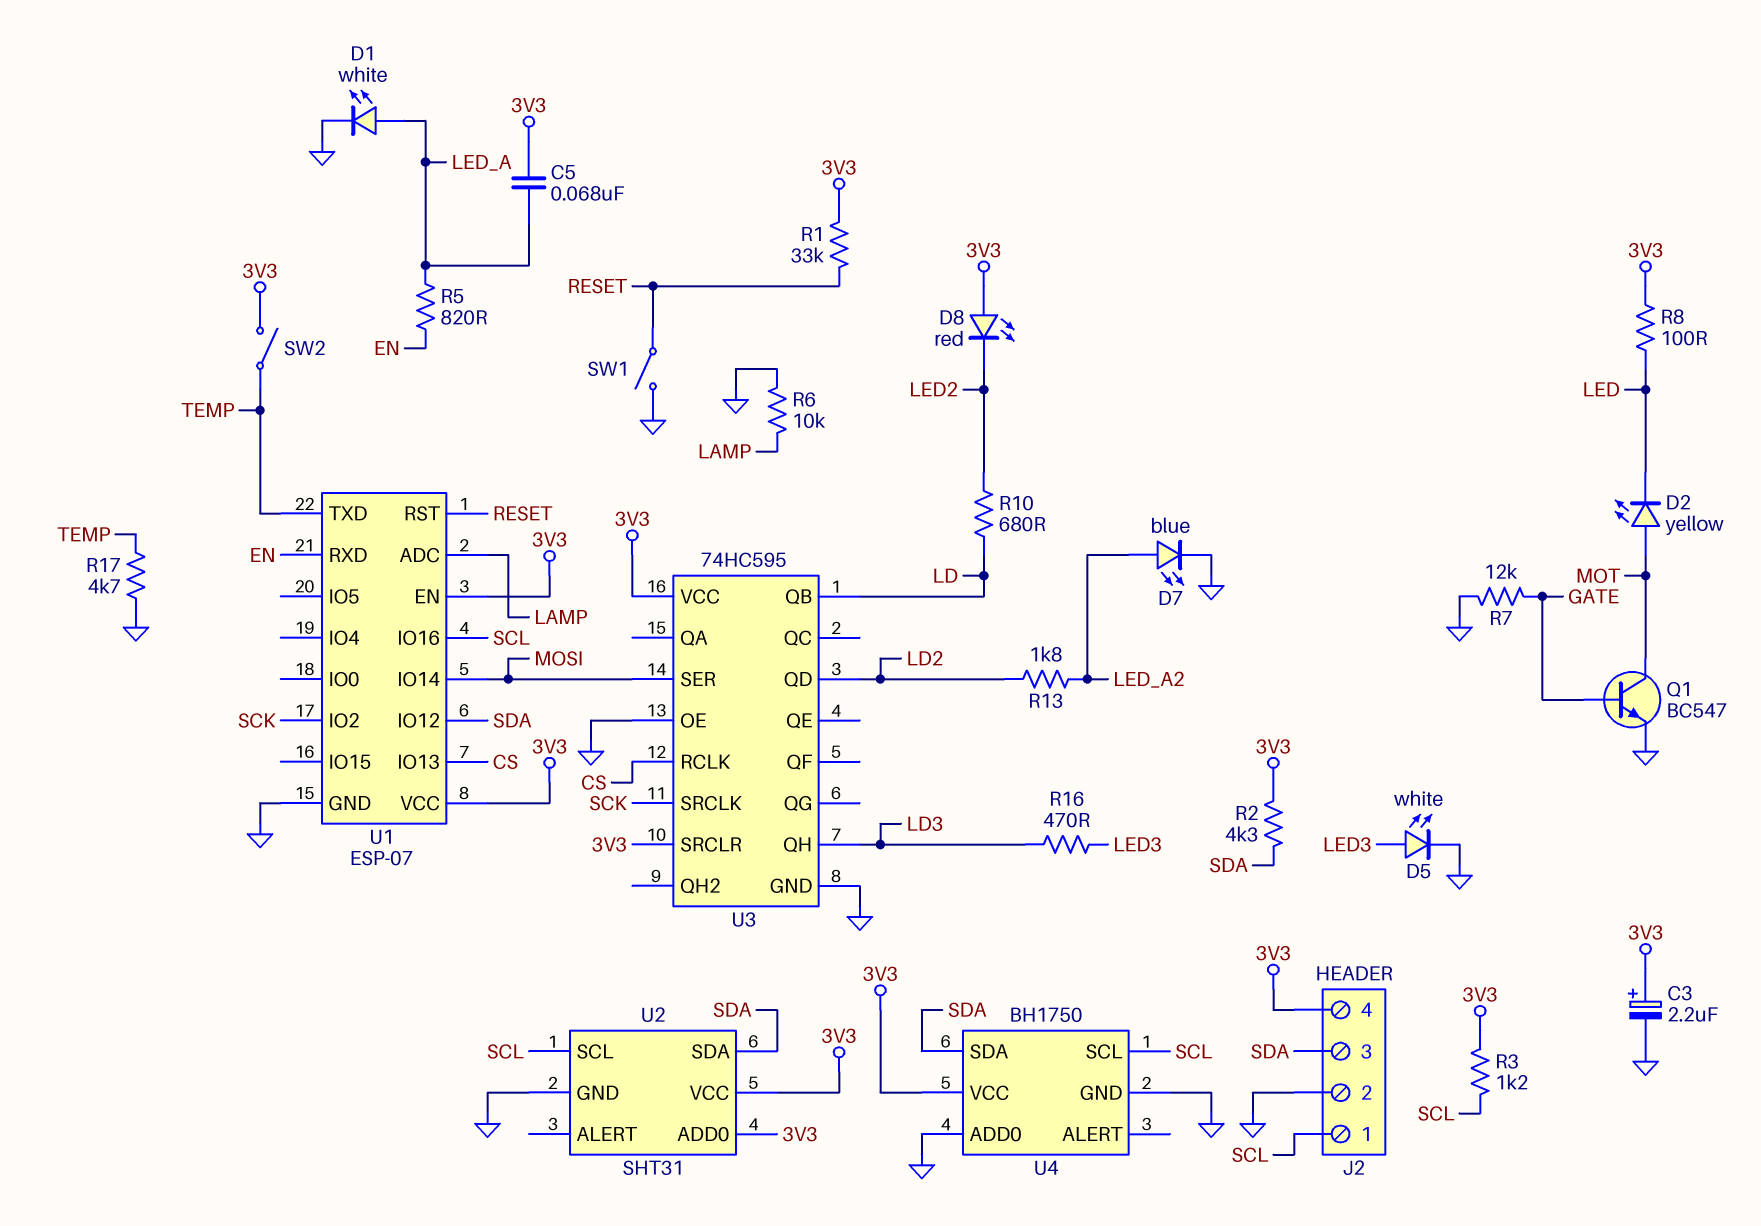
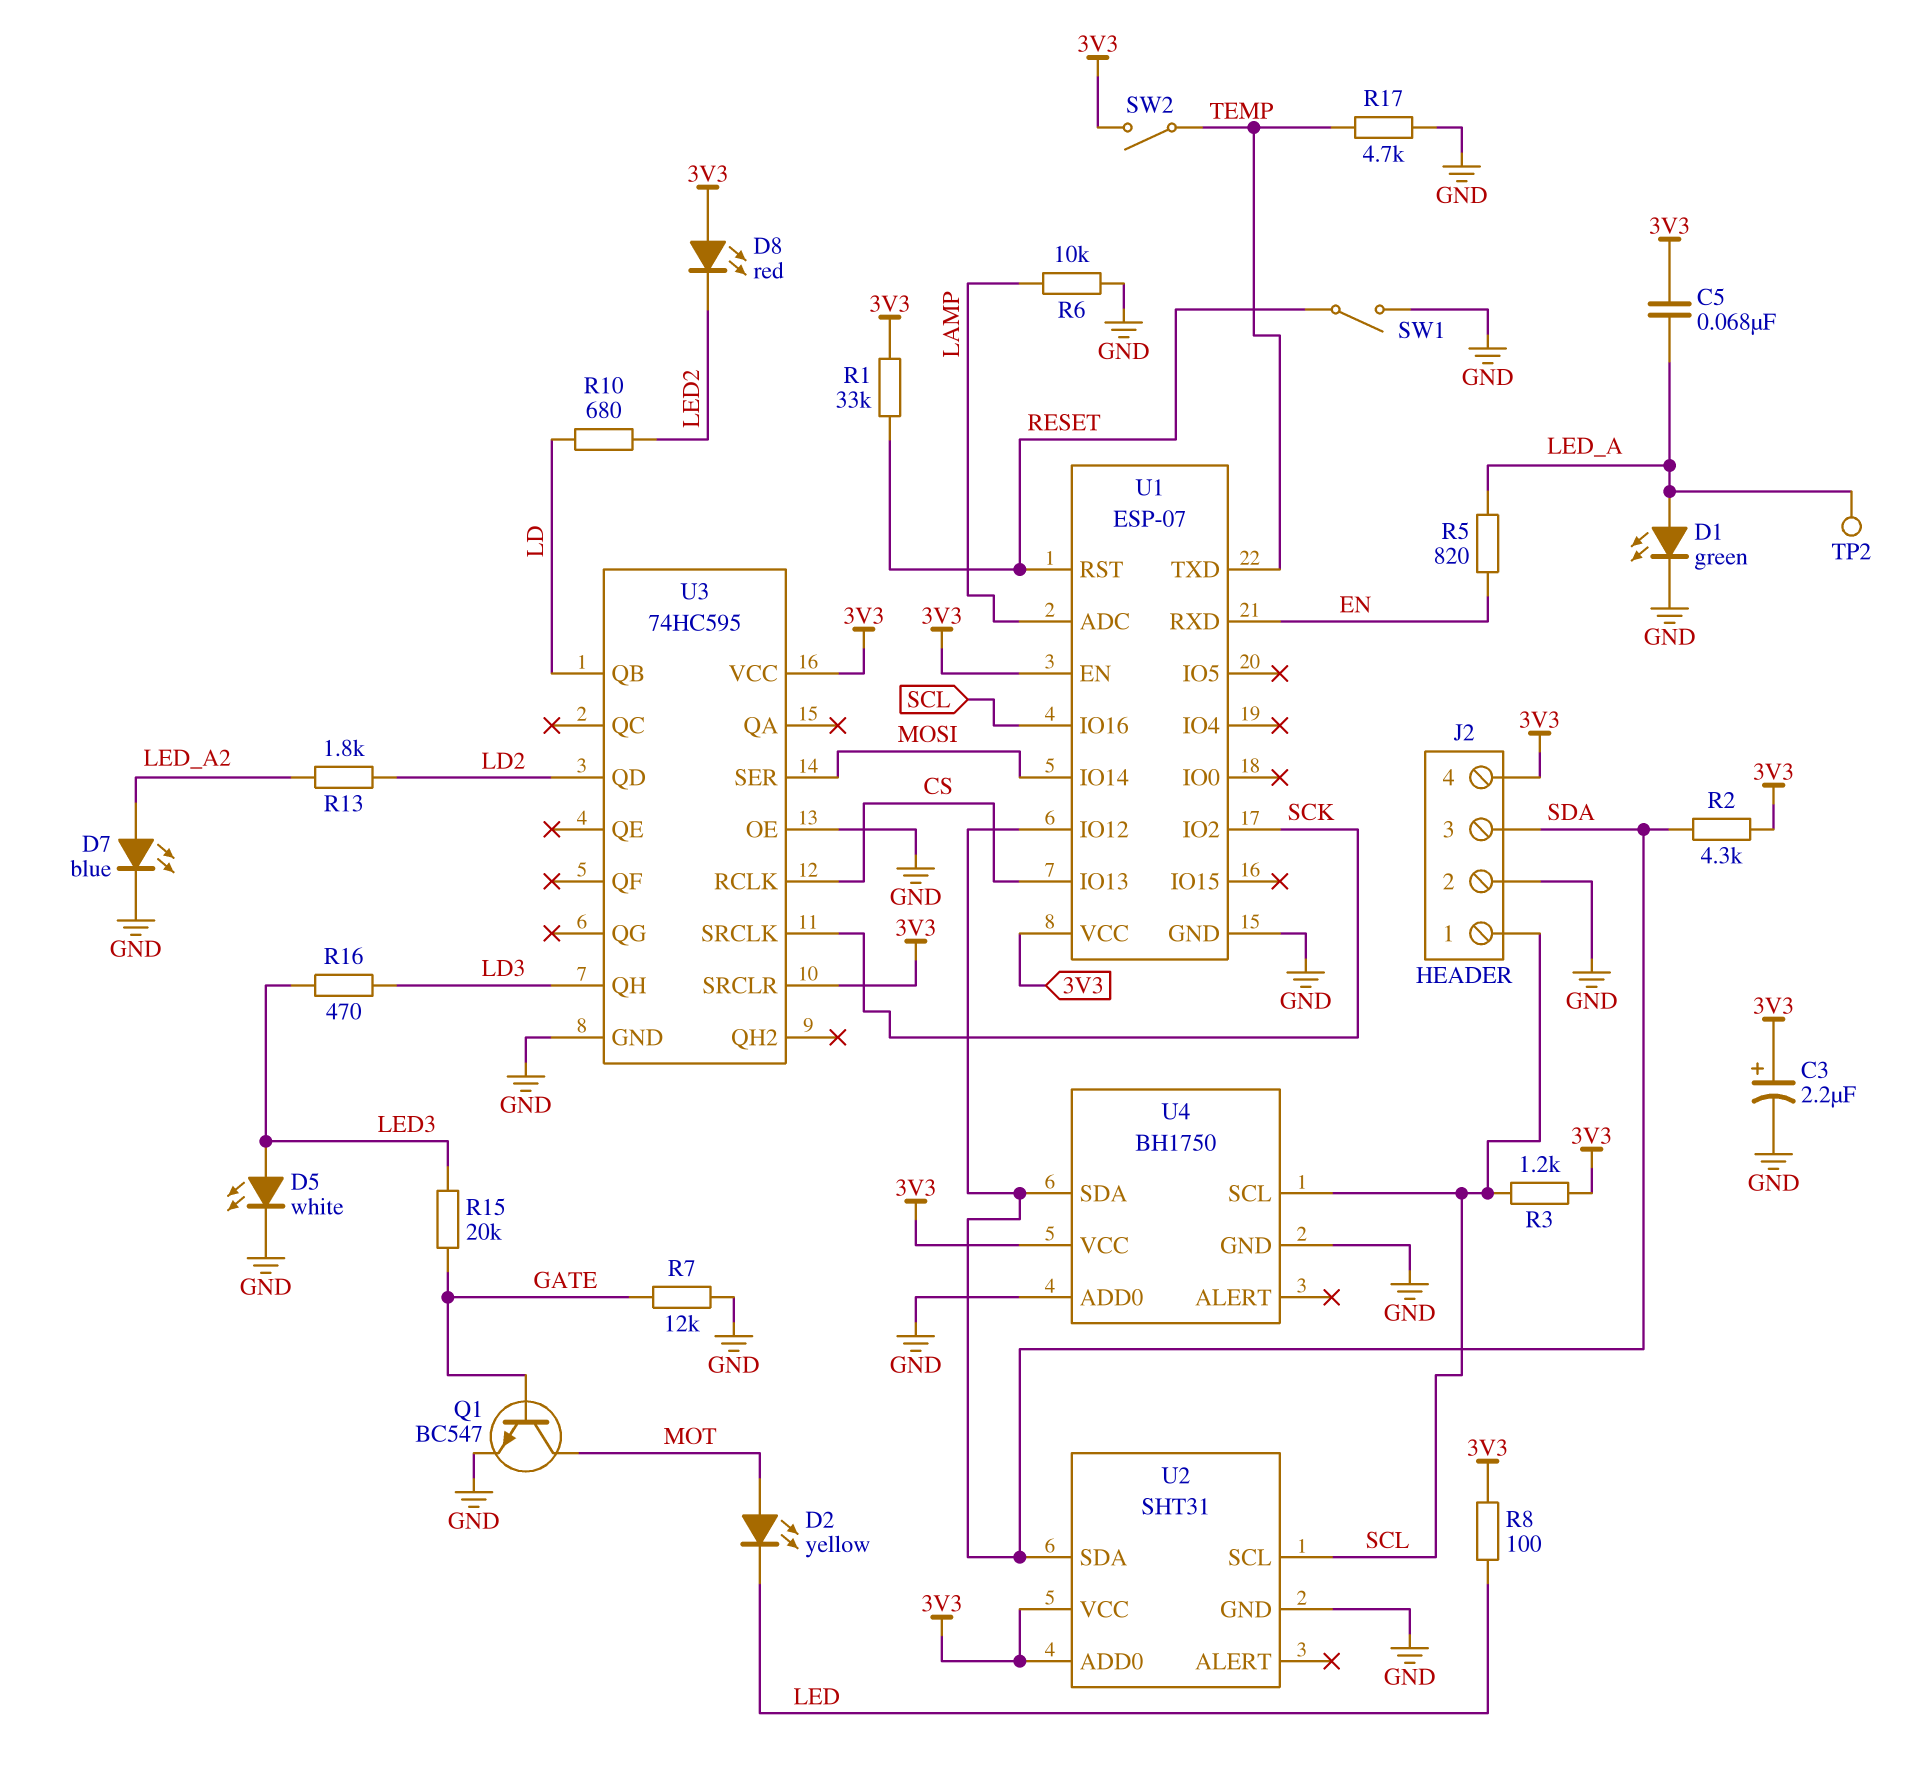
D1: LED white (A LED_A, K GND) -> LED green (A LED_A, K GND)
R15: none -> 20k (GATE, LED3)
TP2: none -> test point (LED_A)

